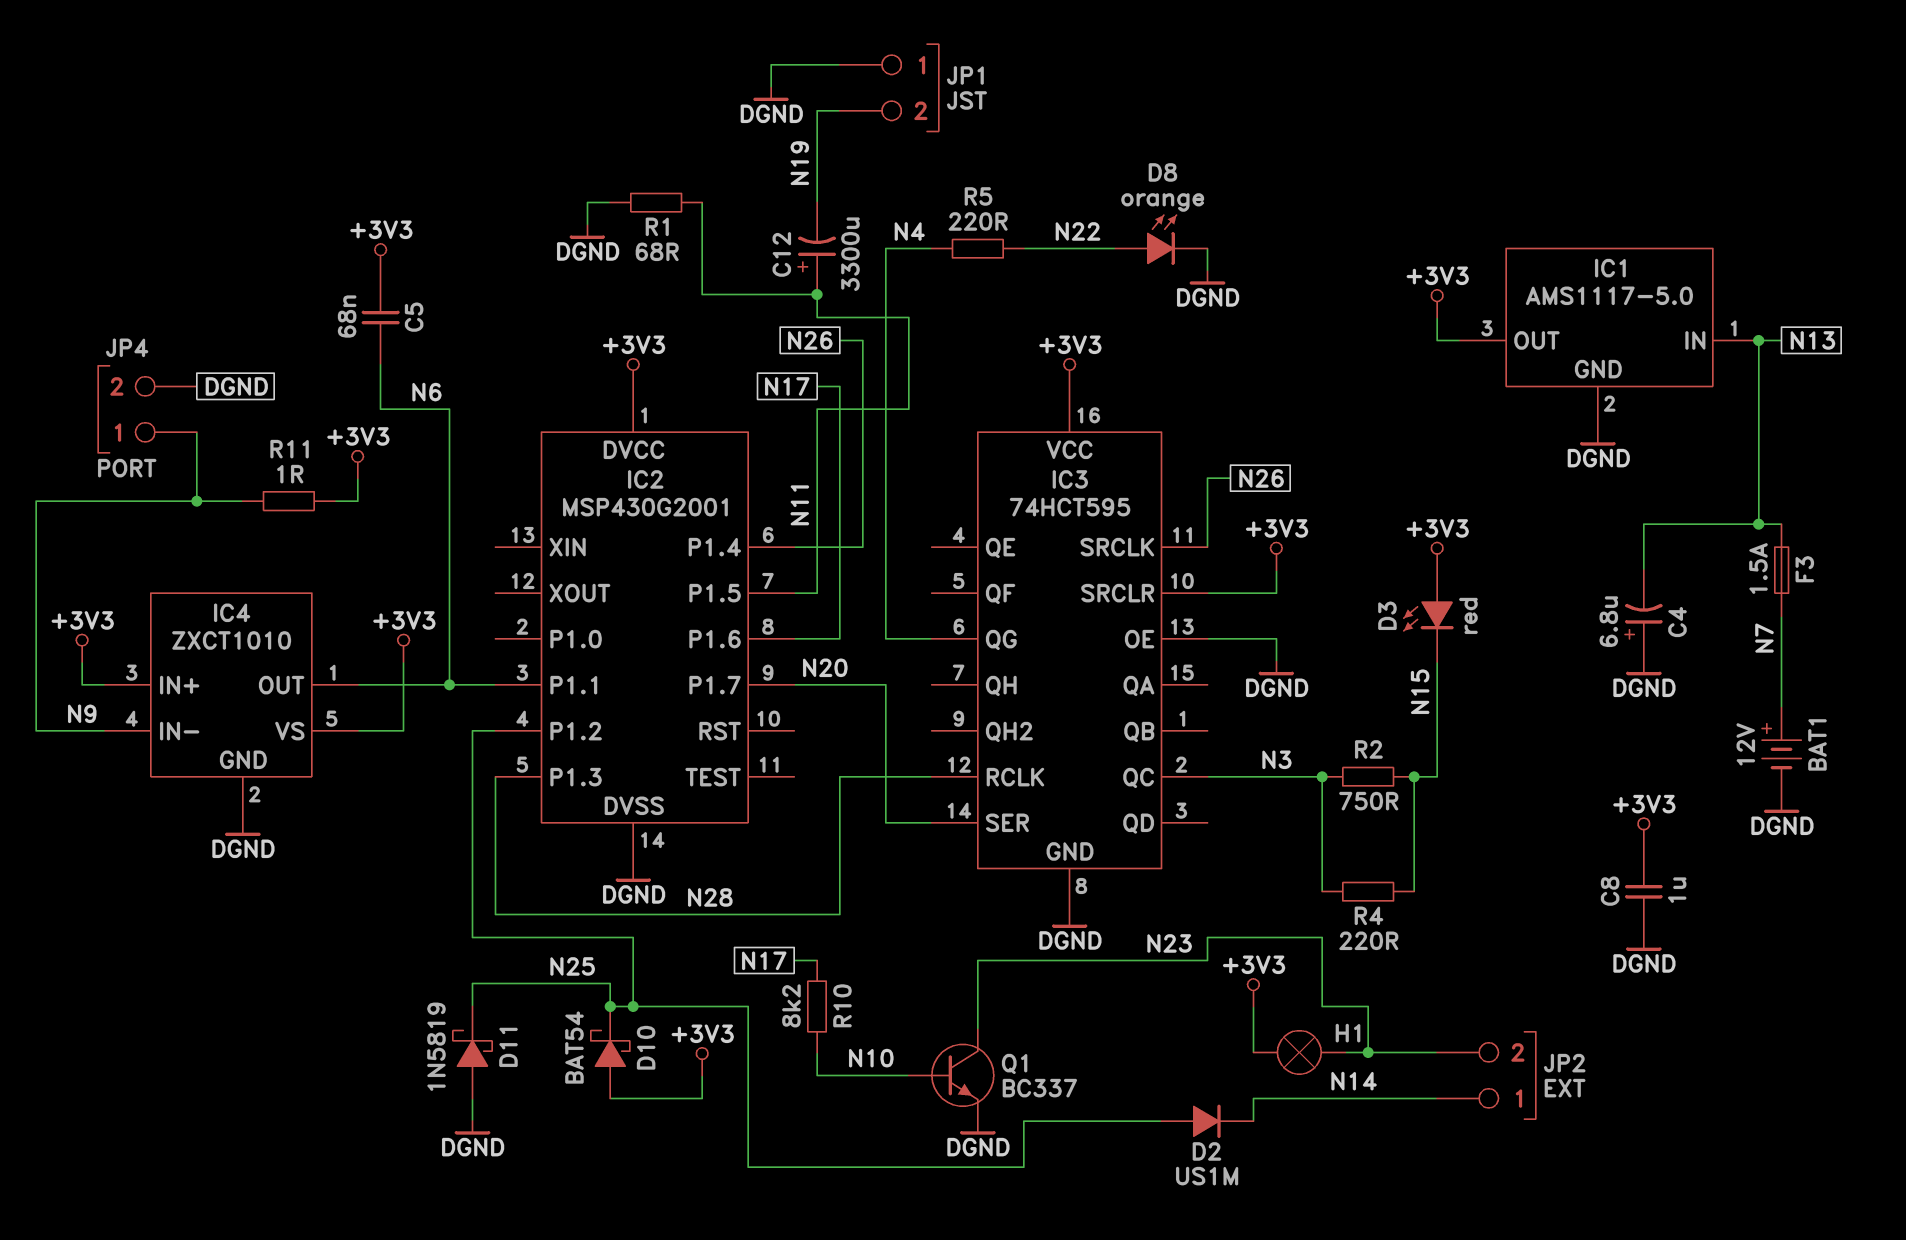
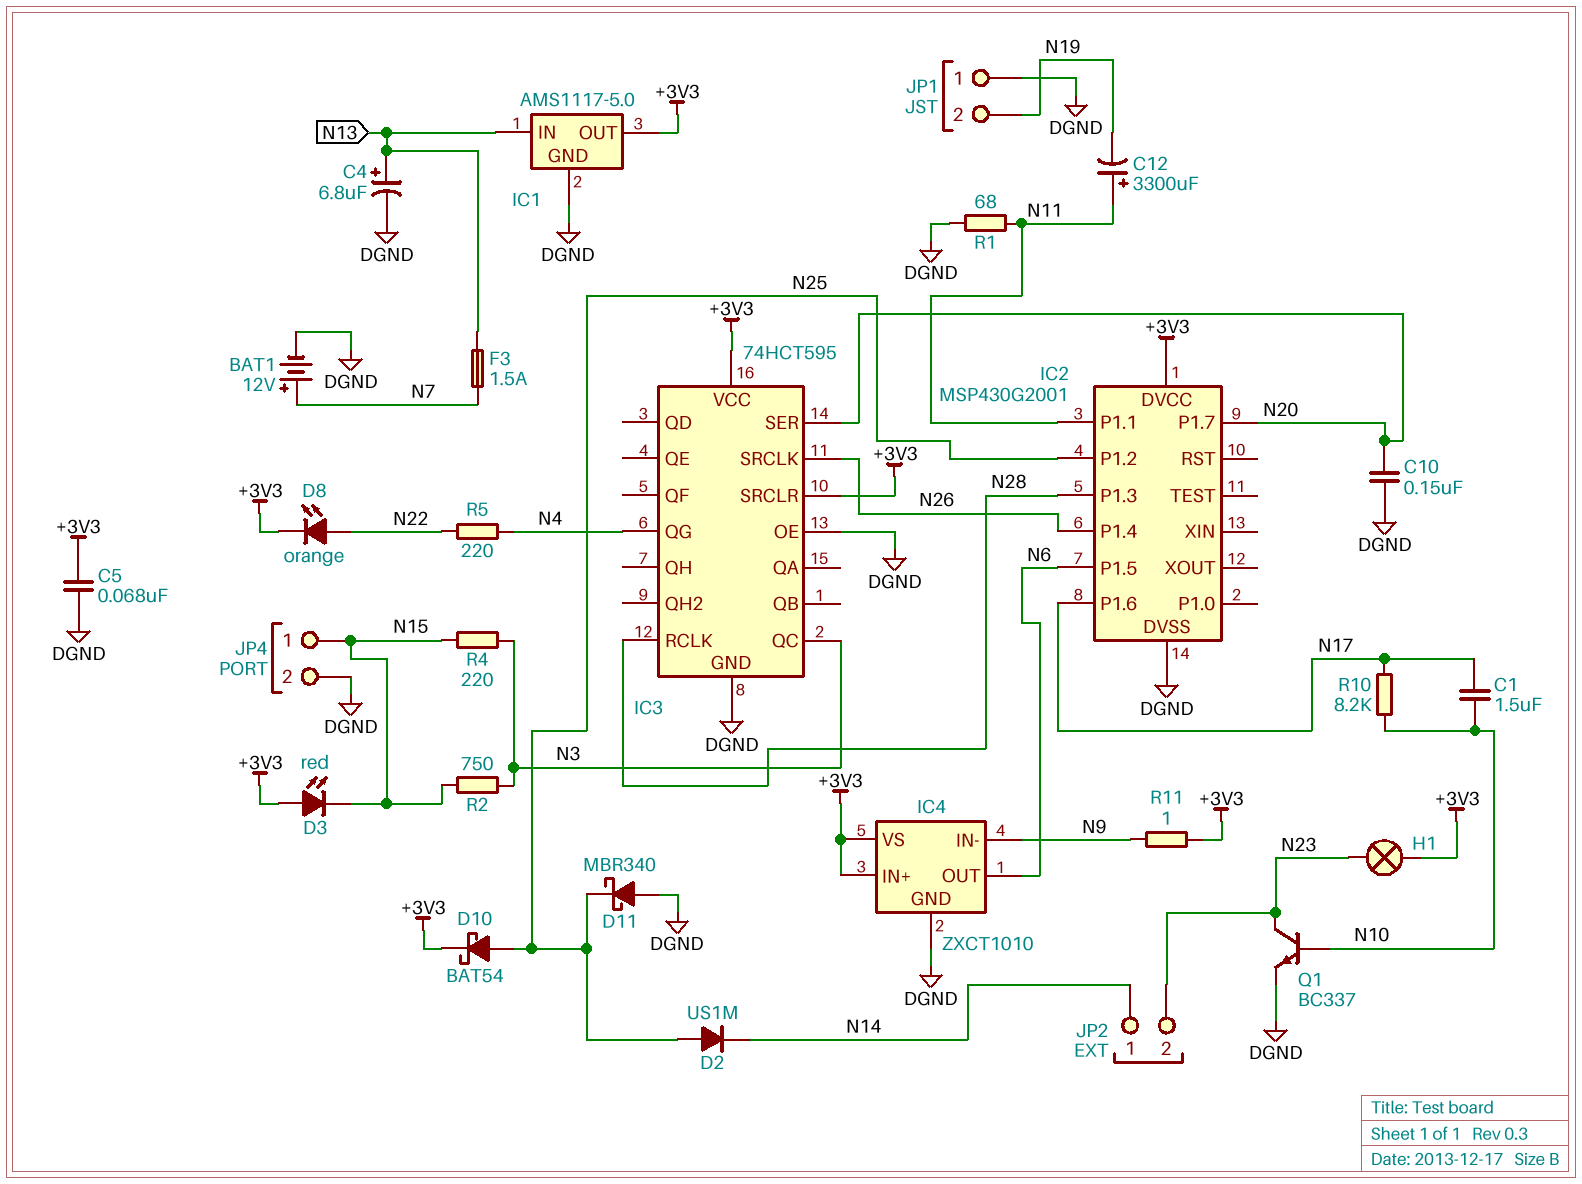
C1: none -> 1.5uF (N10, N17)
C4: 6.8uF (plus DGND, minus N13) -> 6.8uF (plus N13, minus DGND)
C5: 68nF (+3V3, N6) -> 68nF (+3V3, DGND)
C8: 1uF (+3V3, DGND) -> none
C10: none -> 150nF (DGND, N20)
D8: LED orange (A N22, K DGND) -> LED orange (A N22, K +3V3)
D10: schottky BAT54 (A +3V3, K N25) -> schottky BAT54 (A N25, K +3V3)
D11: schottky 1N5819 (A DGND, K N25) -> schottky MBR340 (A DGND, K N25)
IC2 pin P1.1: N6 -> N11
IC2 pin P1.5: N11 -> N6
JP4 pin 1: N9 -> N15

